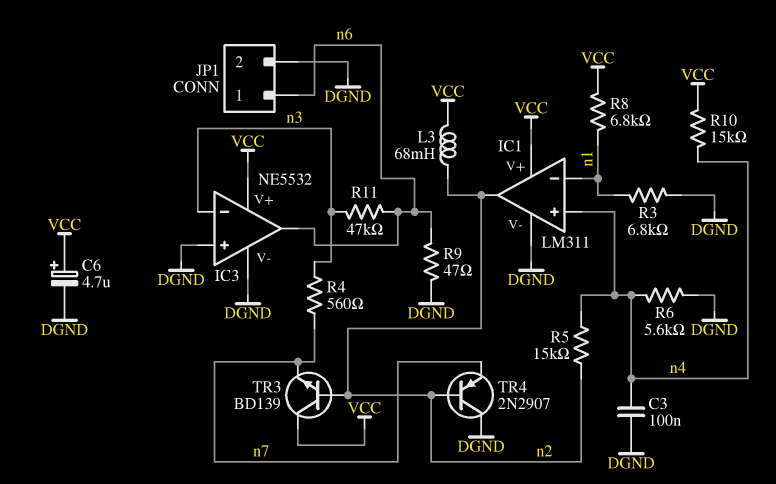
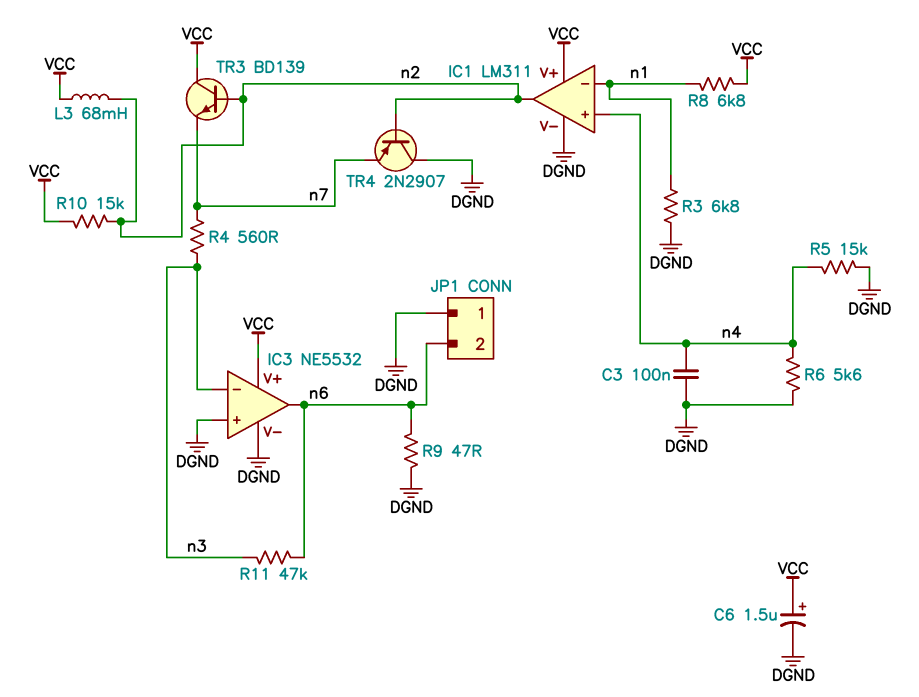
C6: 4.7uF (plus VCC, minus DGND) -> 1.5uF (plus VCC, minus DGND)
JP1 pin 1: n6 -> DGND
JP1 pin 2: DGND -> n6
R5: 15k (n2, n4) -> 15k (DGND, n4)
R10: 15k (VCC, n4) -> 15k (VCC, n2)

